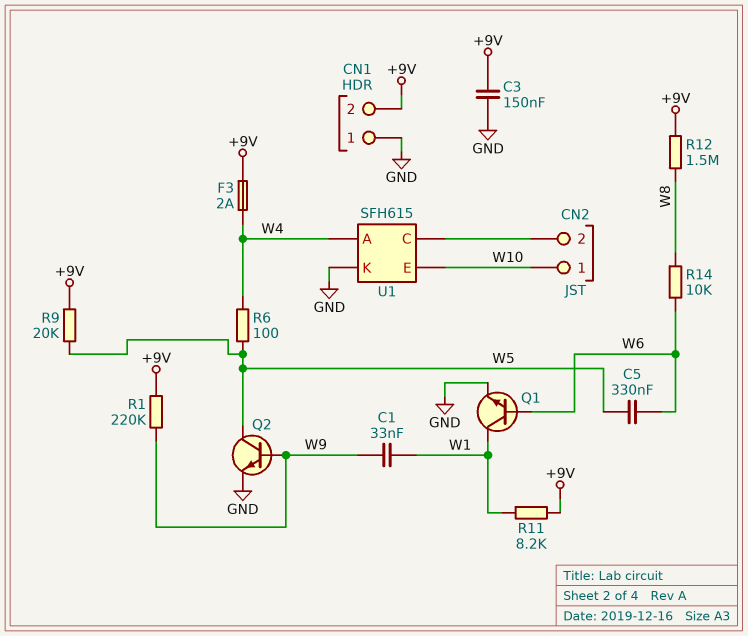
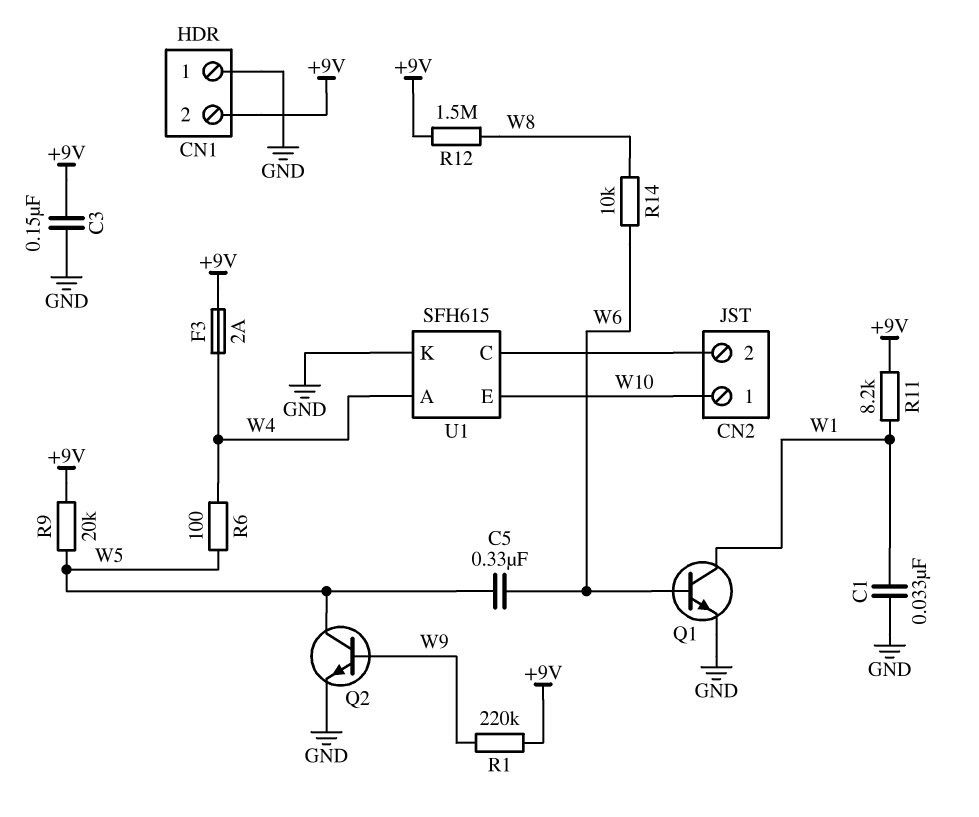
C1: 33nF (W1, W9) -> 33nF (GND, W1)

